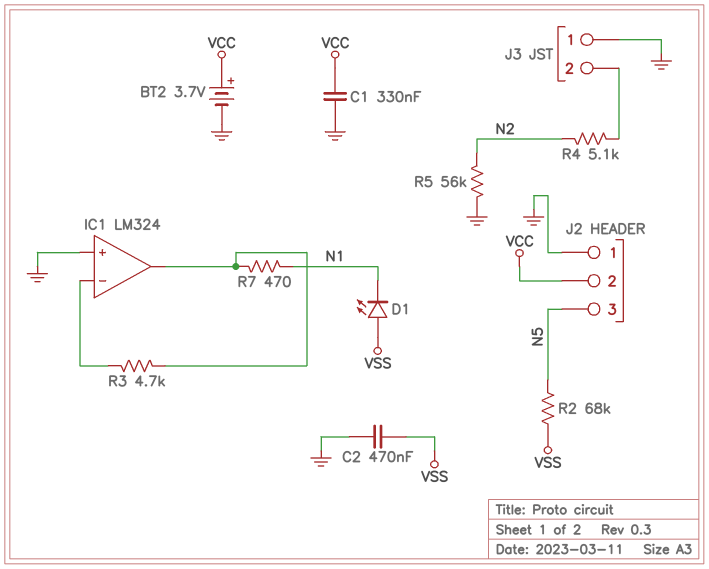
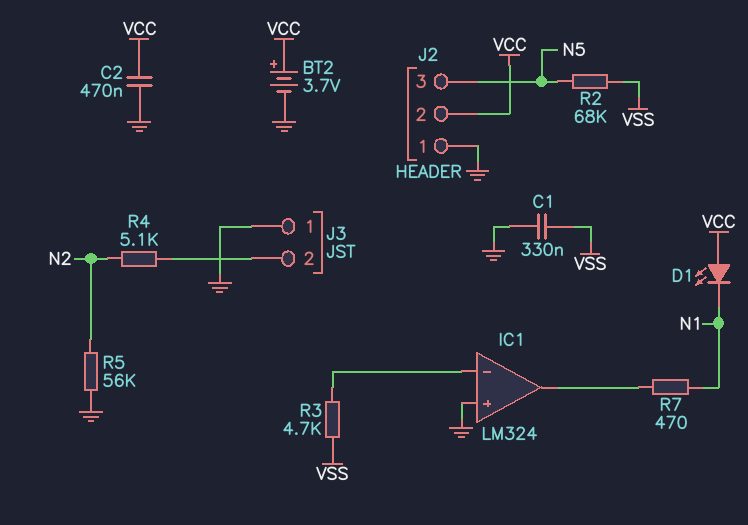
C1: 330nF (GND, VCC) -> 330nF (GND, VSS)
C2: 470nF (GND, VSS) -> 470nF (GND, VCC)
D1: LED (A VSS, K N1) -> LED (A VCC, K N1)
R3: 4.7k (IC1/in-, IC1/out) -> 4.7k (IC1/in-, VSS)

